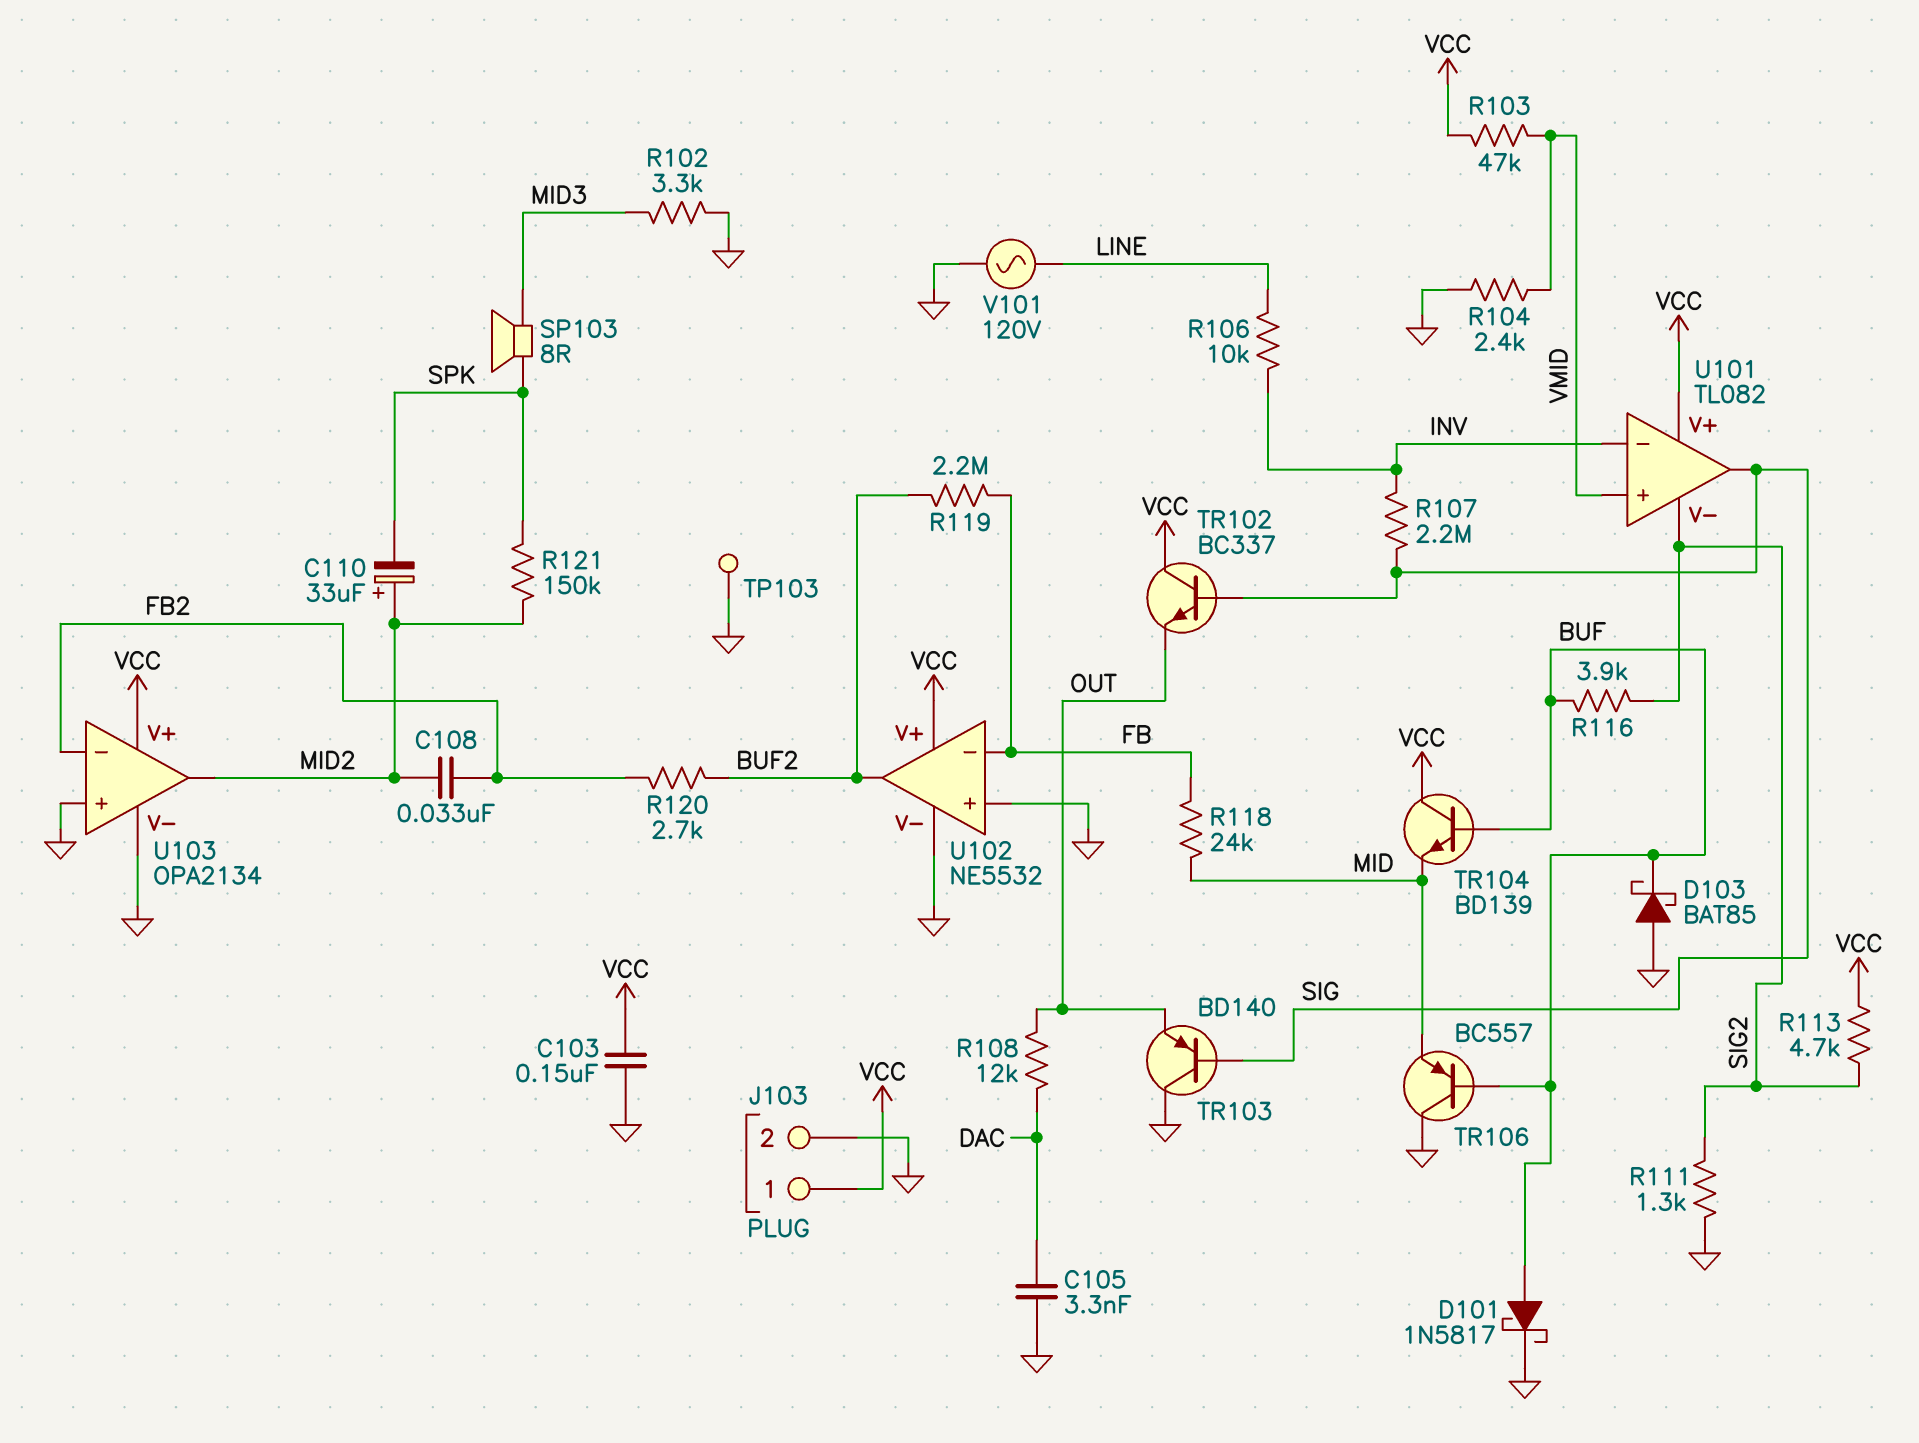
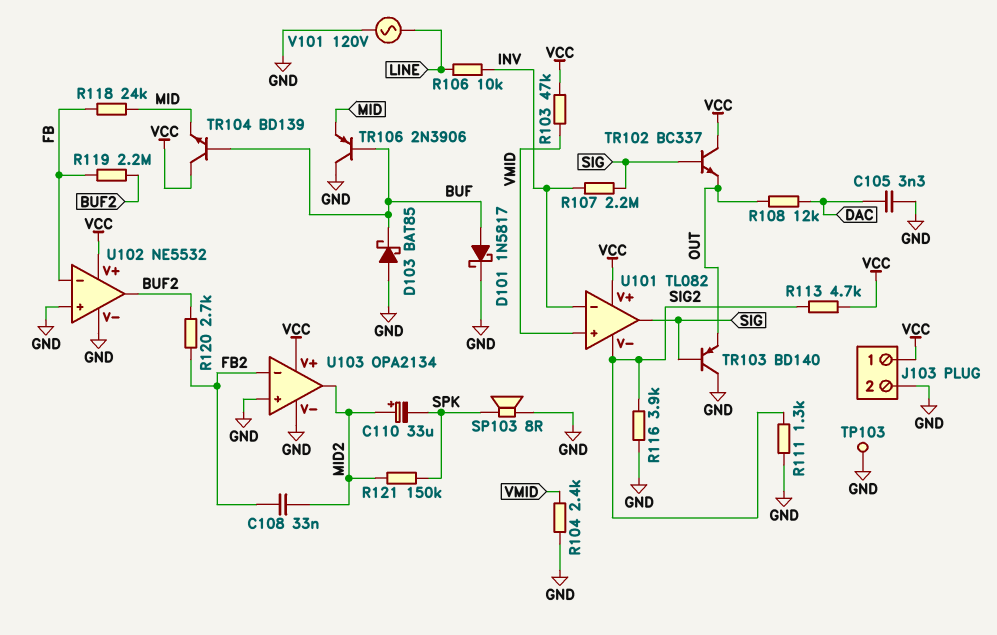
C103: 150nF (GND, VCC) -> none
R102: 3.3k (GND, MID3) -> none
R116: 3.9k (BUF, SIG2) -> 3.9k (GND, SIG2)
SP103: speaker 8R (MID3, SPK) -> speaker 8R (GND, SPK)
TR106: PNP BC557 (B BUF, C GND, E MID) -> PNP 2N3906 (B BUF, C GND, E MID)

